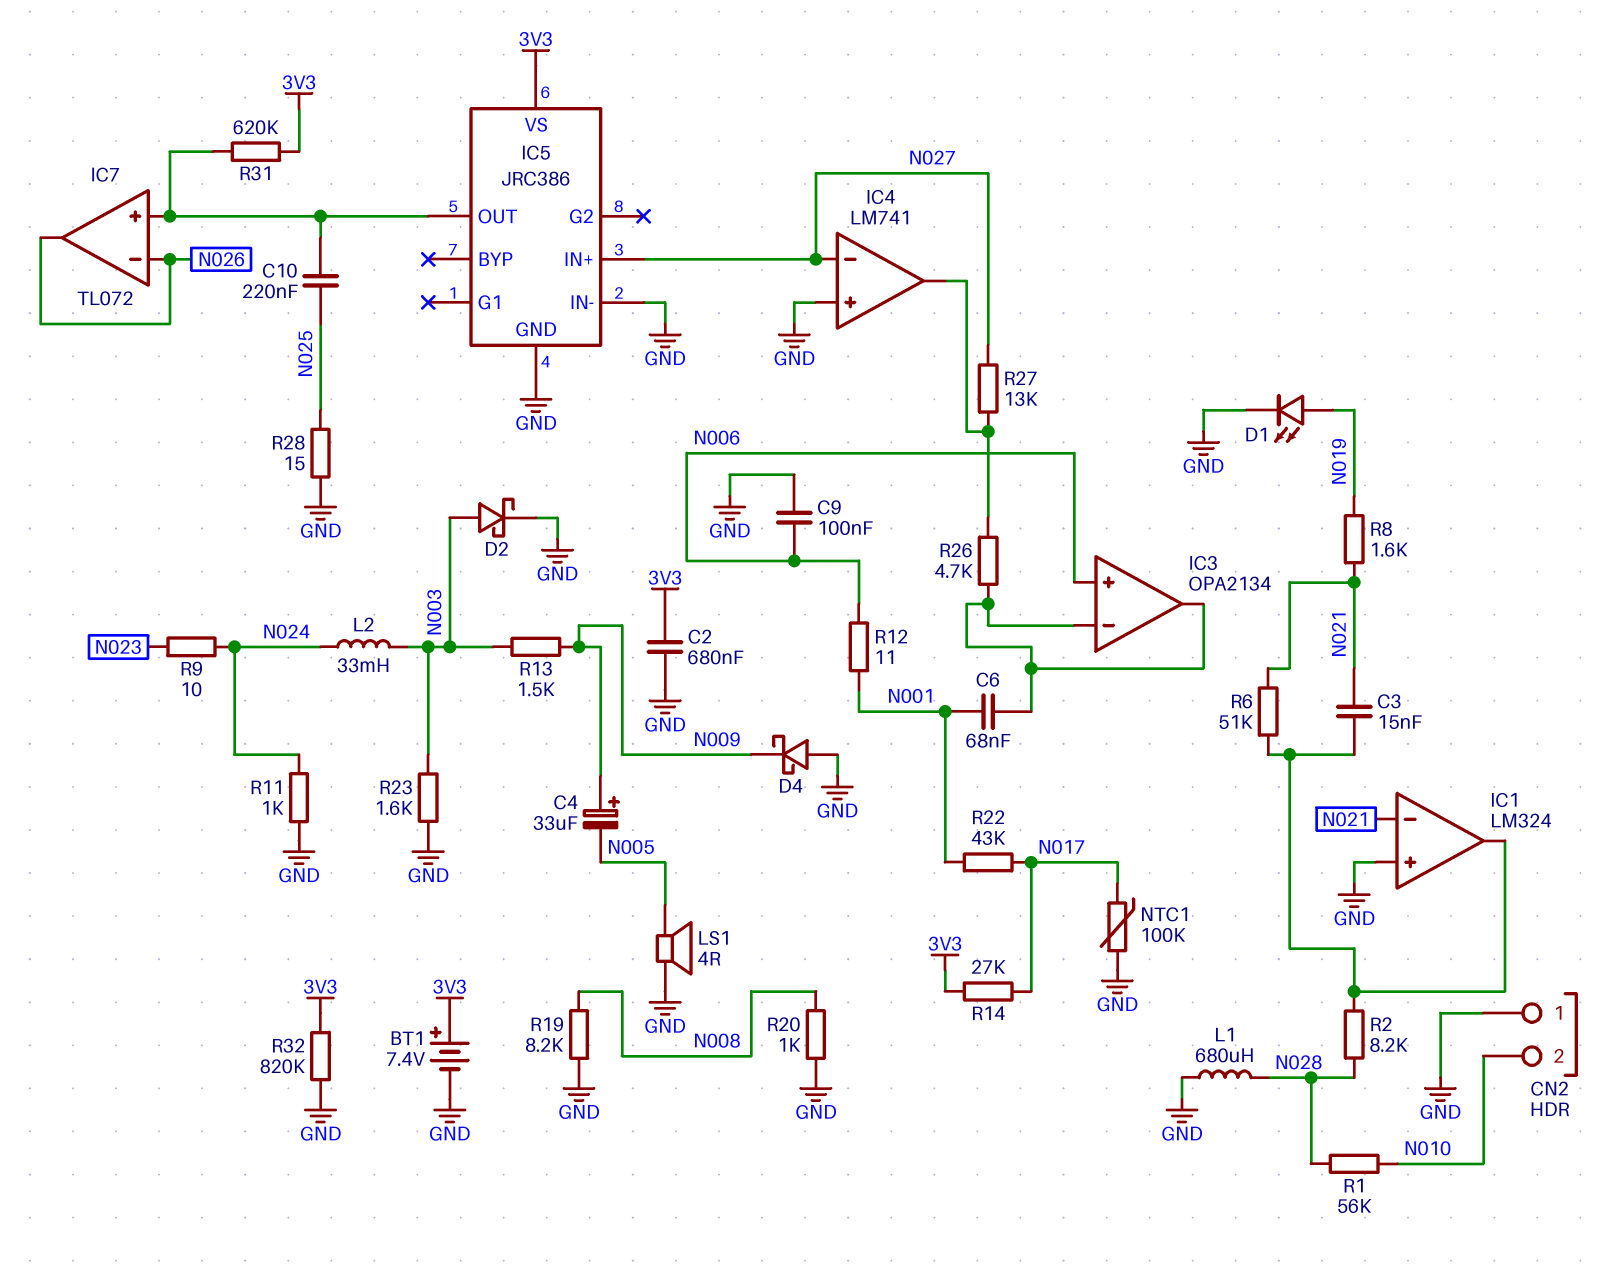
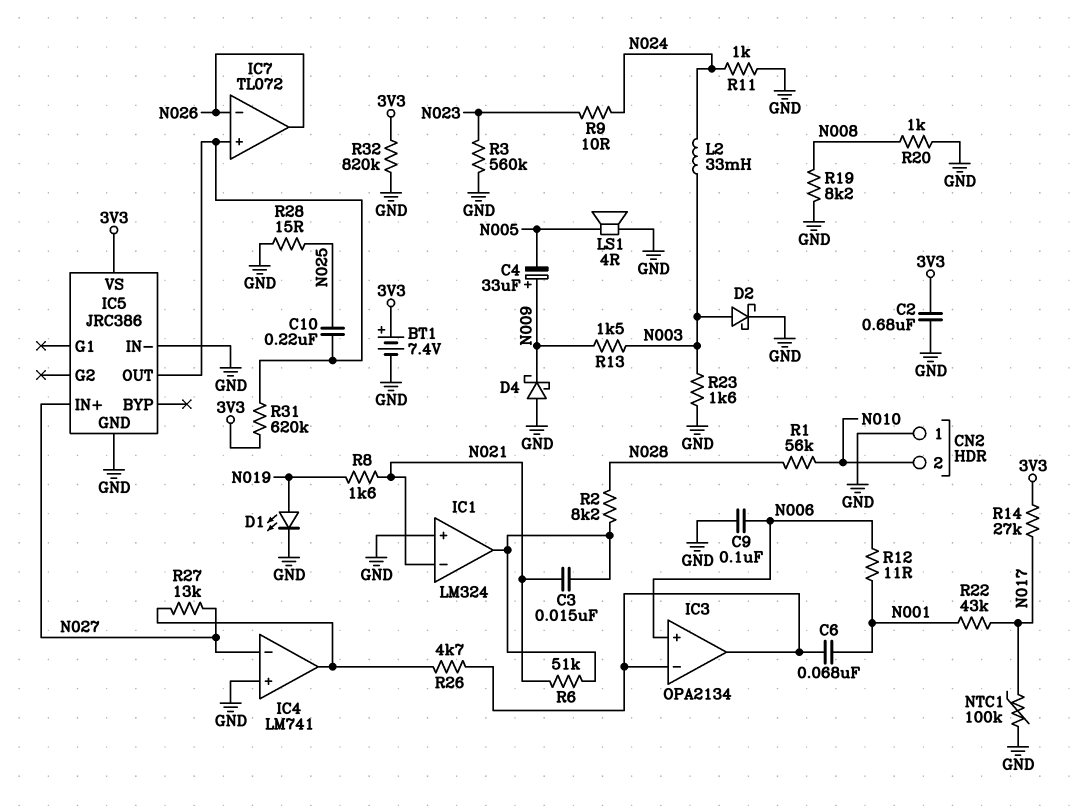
L1: 680uH (GND, N028) -> none
R3: none -> 560k (GND, N023)

